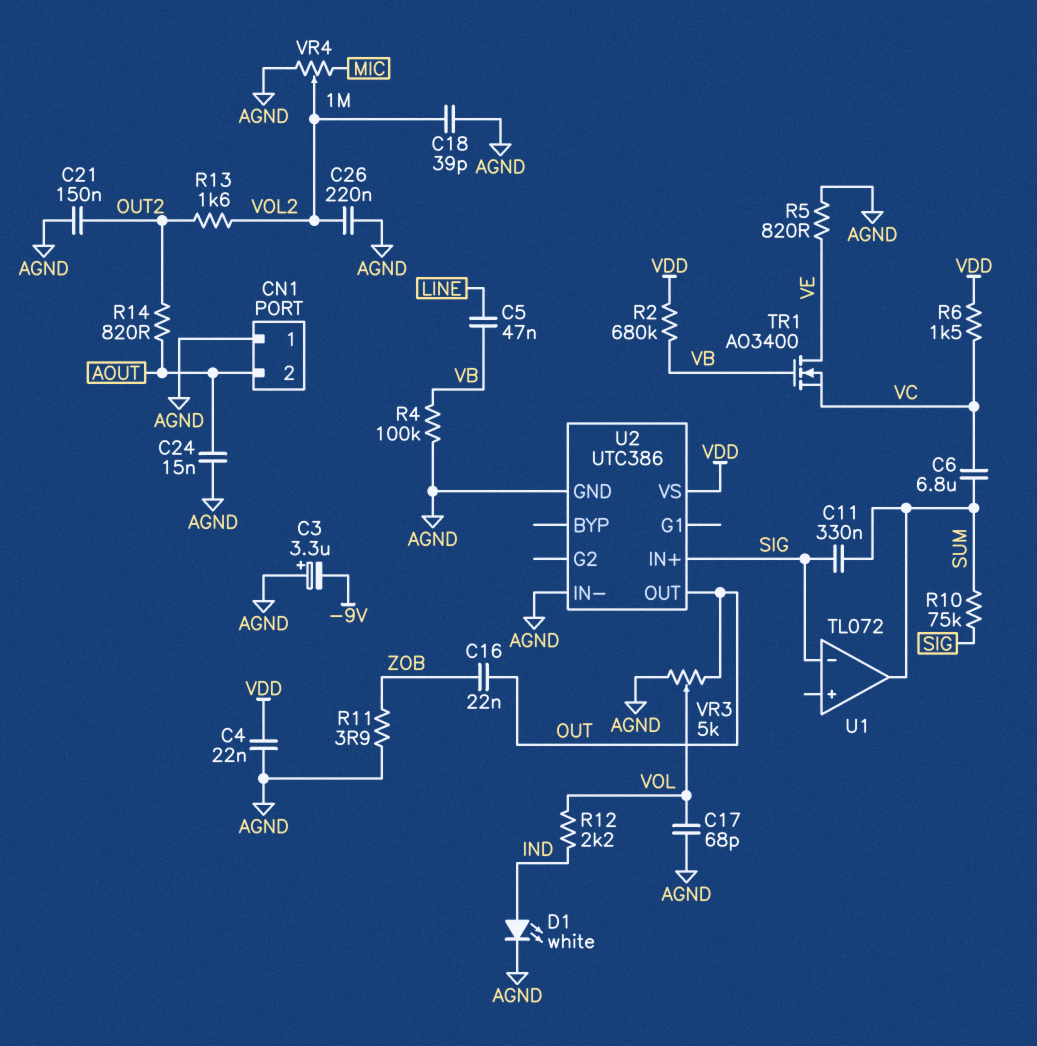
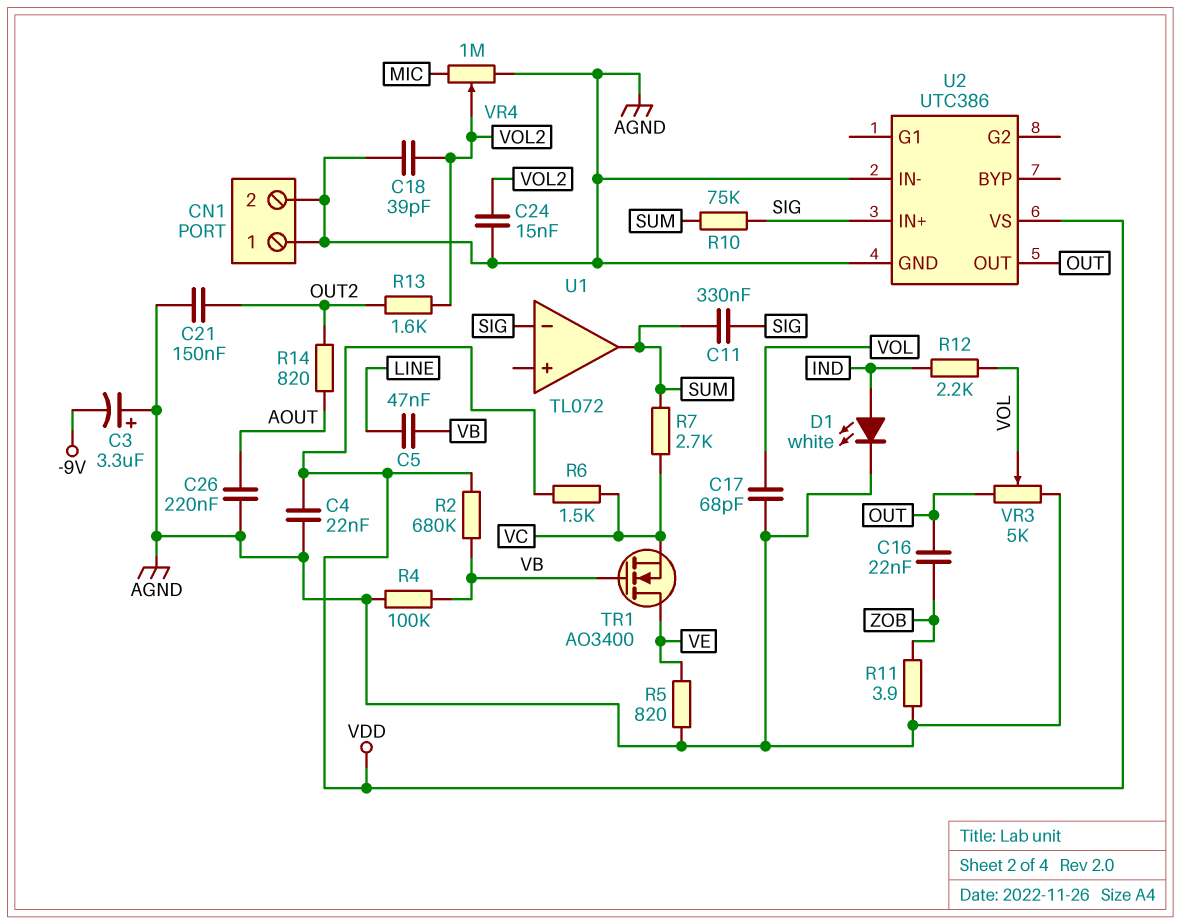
C6: 6.8uF (SUM, VC) -> none
C24: 15nF (AGND, AOUT) -> 15nF (AGND, VOL2)
C26: 220nF (AGND, VOL2) -> 220nF (AGND, AOUT)
CN1 pin 2: AOUT -> AGND
R7: none -> 2.7k (SUM, VC)

